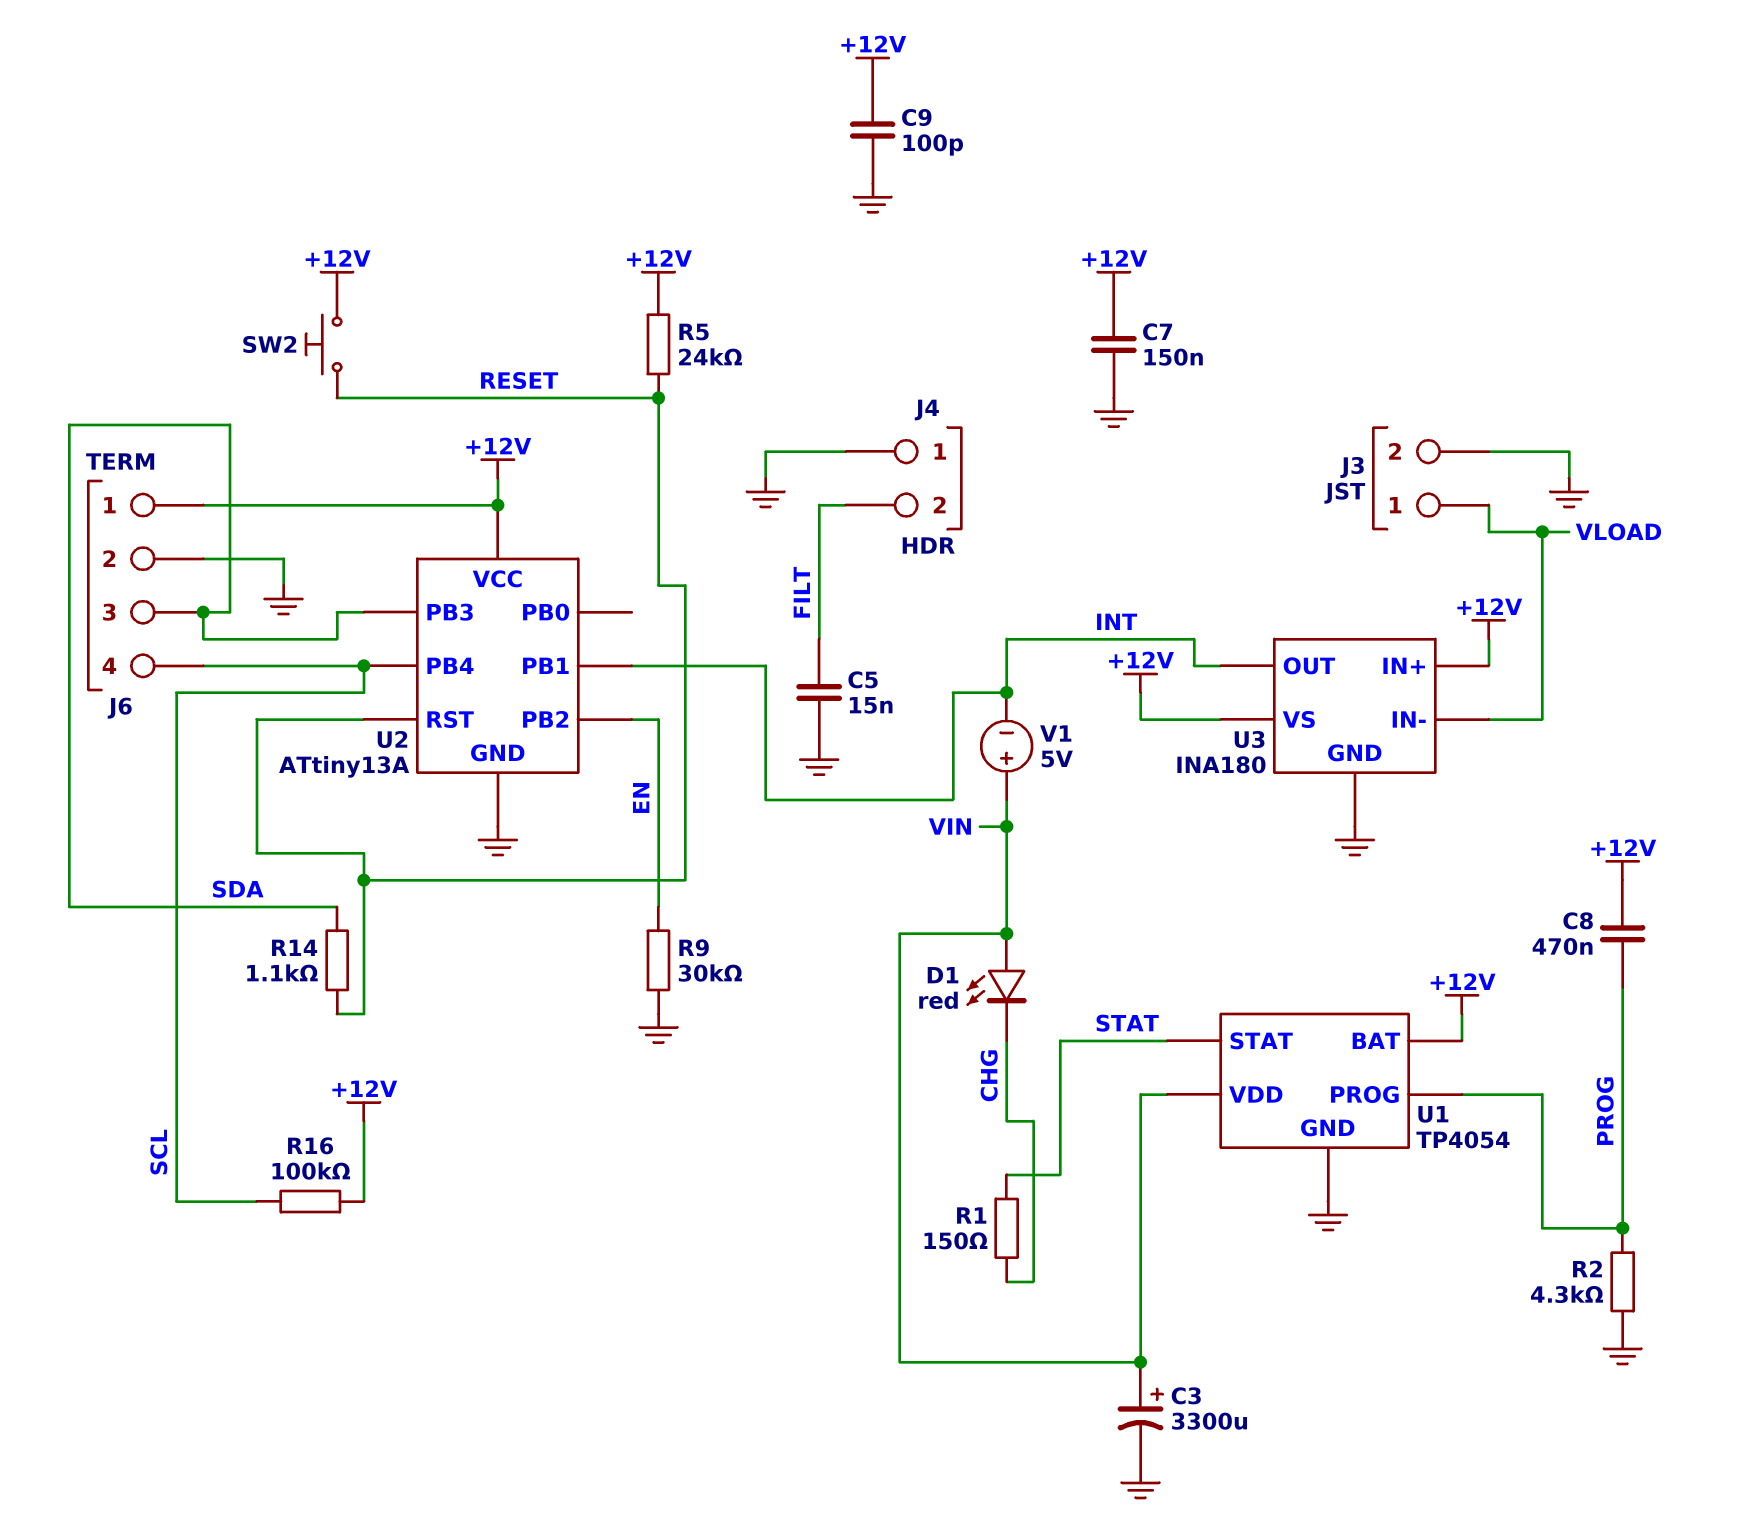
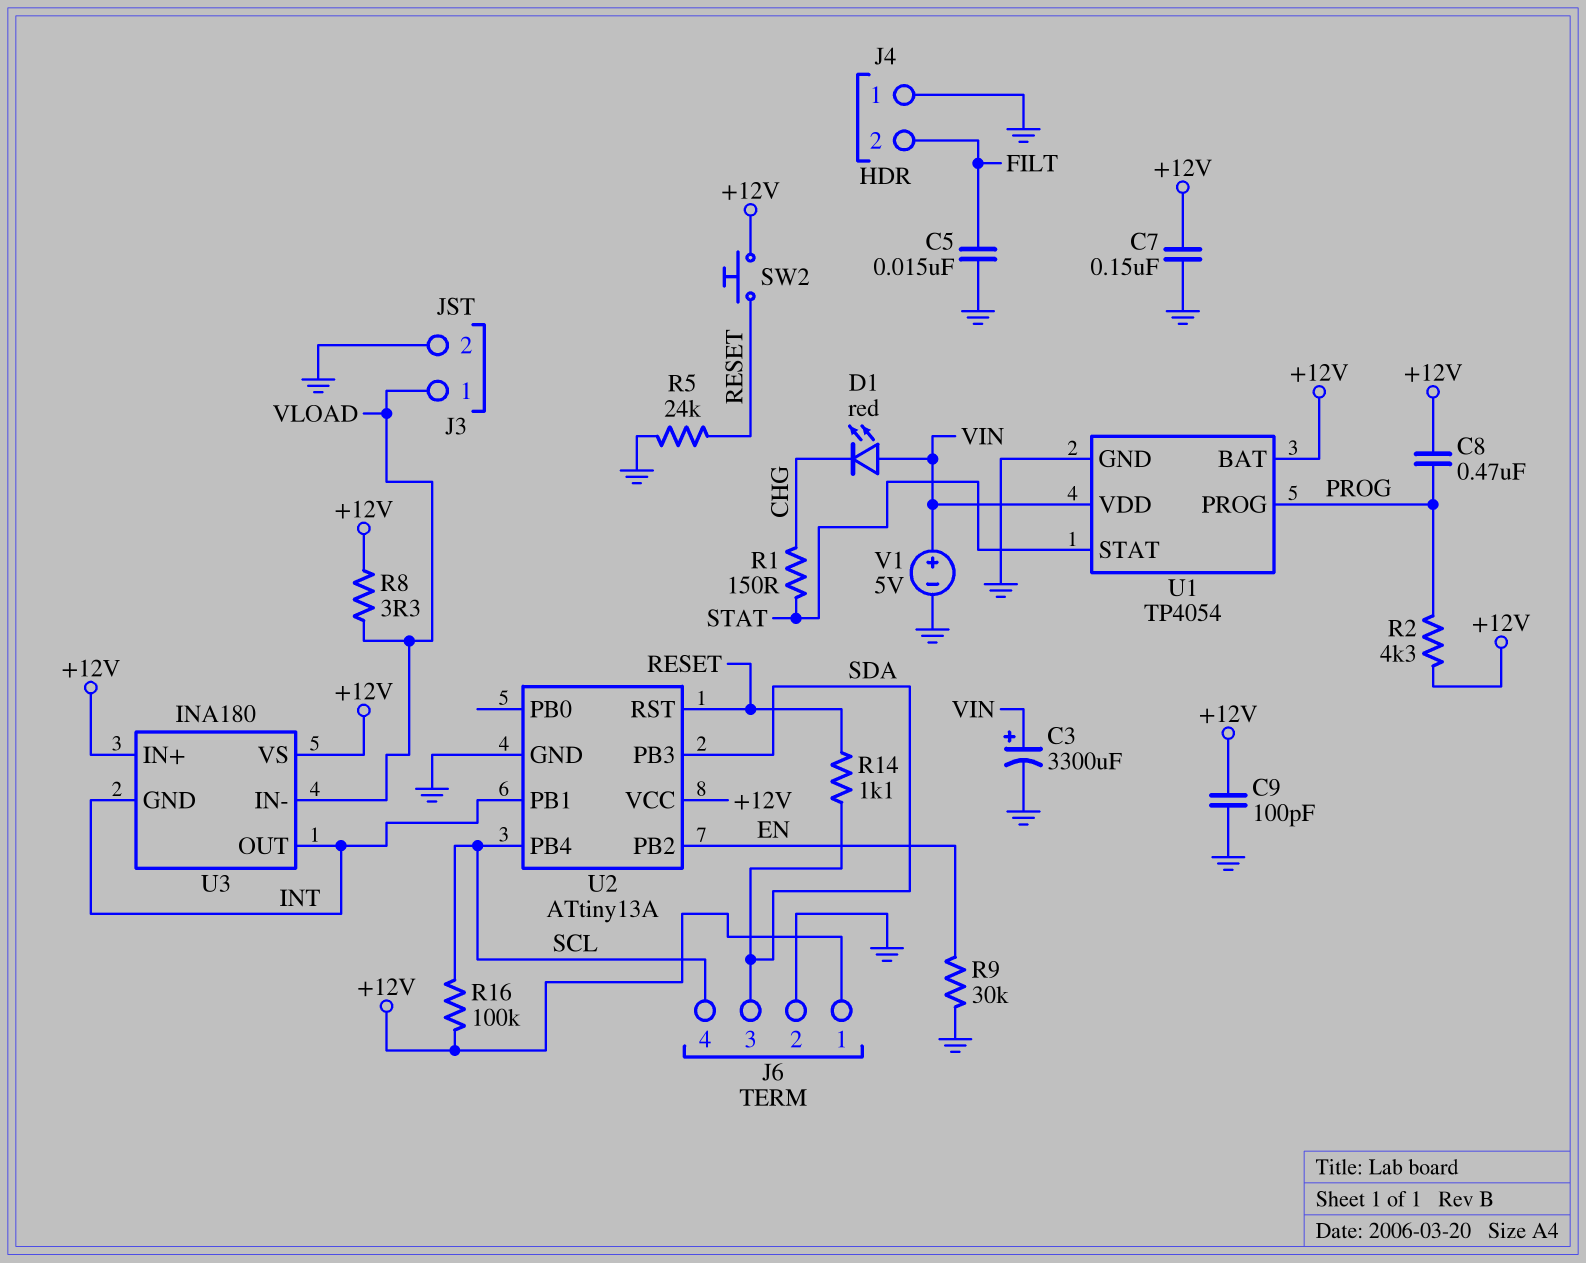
R2: 4.3k (GND, PROG) -> 4.3k (+12V, PROG)
R5: 24k (+12V, RESET) -> 24k (GND, RESET)
R8: none -> 3.3 (+12V, VLOAD)
U3 pin GND: GND -> INT
V1: 5V (plus VIN, minus INT) -> 5V (plus VIN, minus GND)

